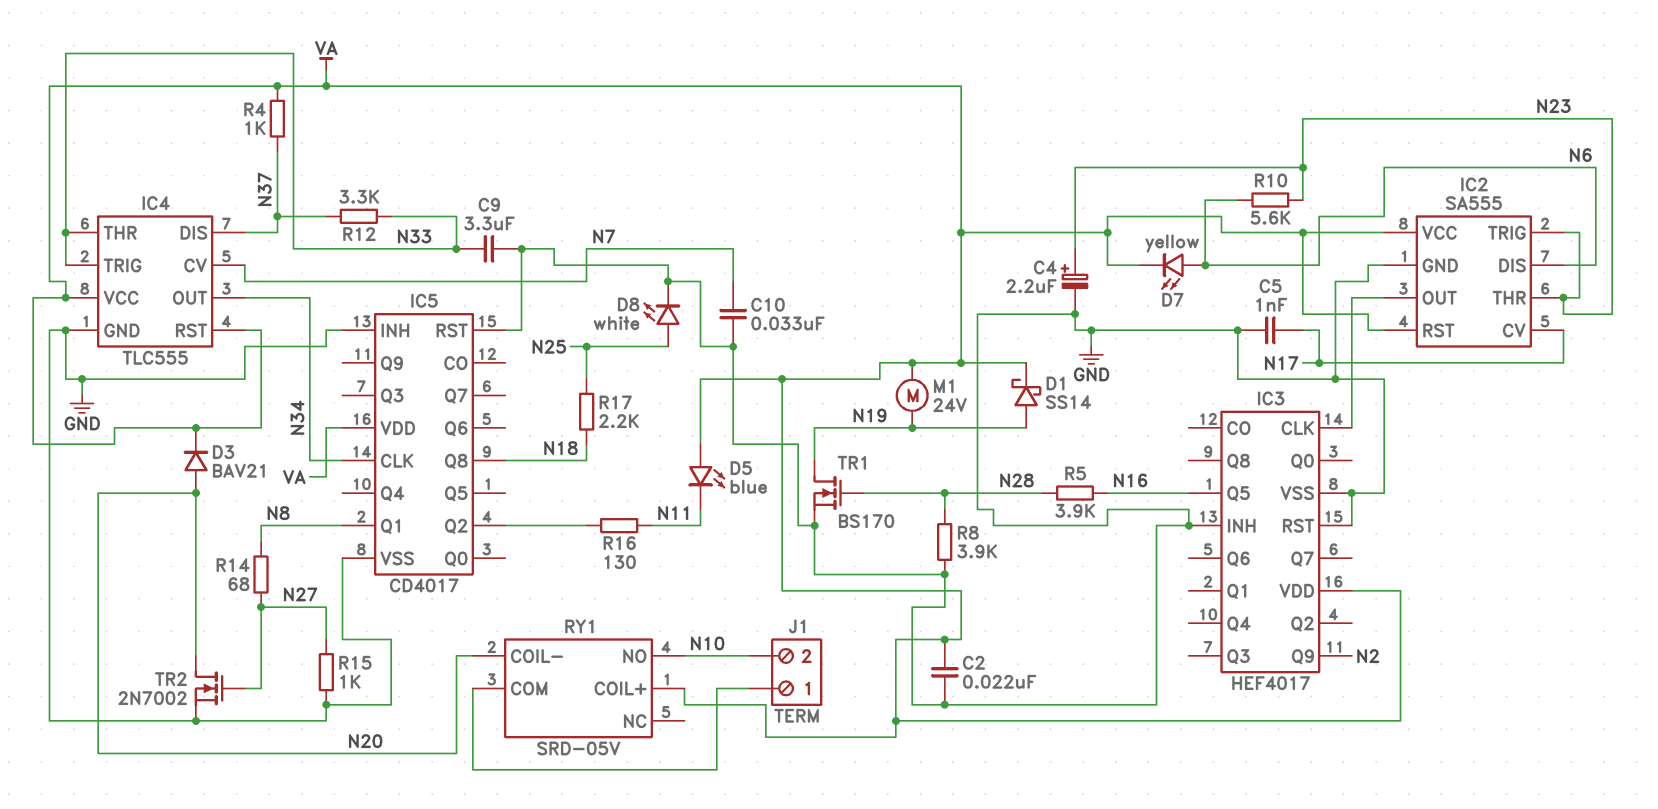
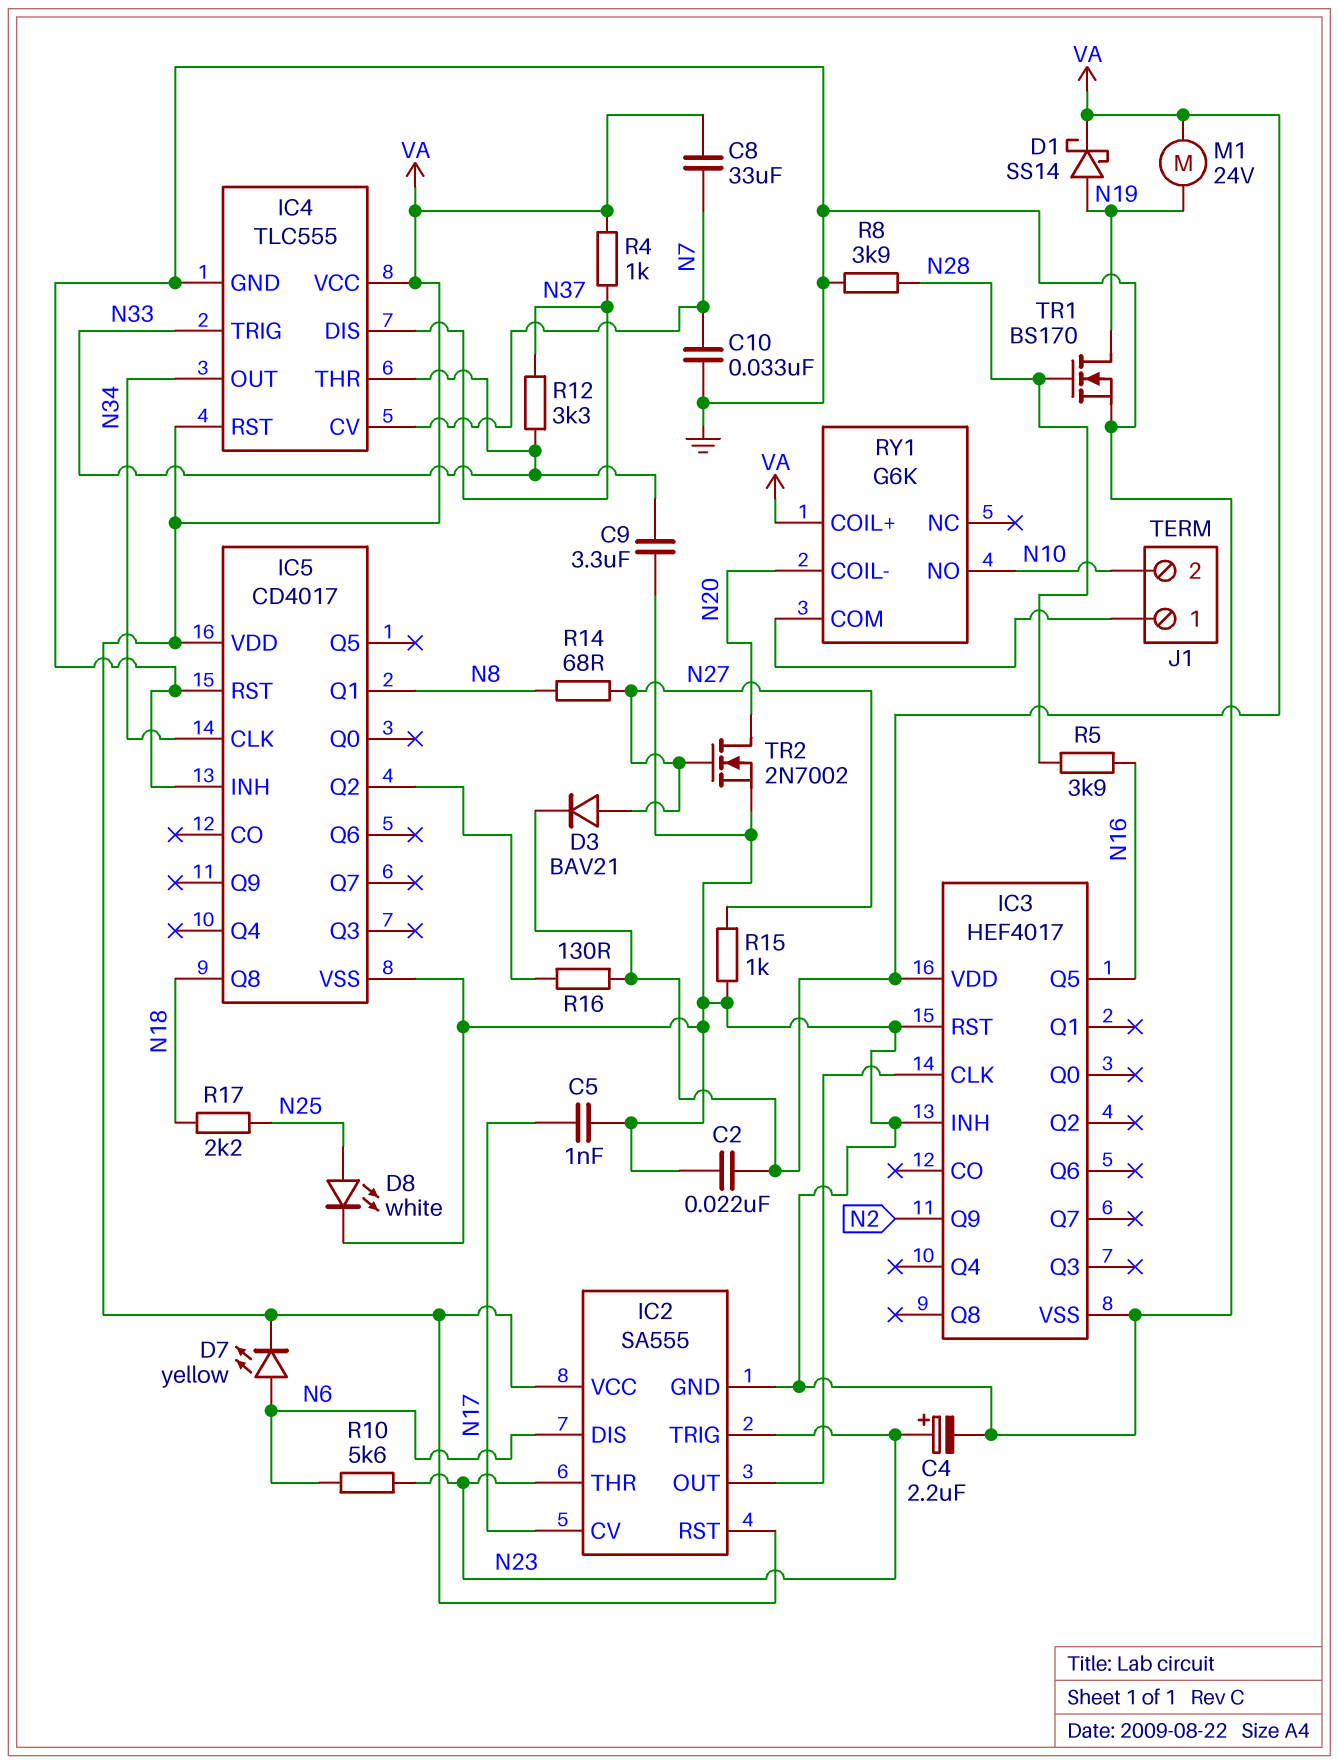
C8: none -> 33uF (N7, VA)
D3: diode BAV21 (A N20, K VA) -> diode BAV21 (A N27, K VA)
D5: LED blue (A VA, K N11) -> none
R16: 130 (IC5/Q2, N11) -> 130 (IC5/Q2, VA)
RY1: SRD-05V -> G6K

